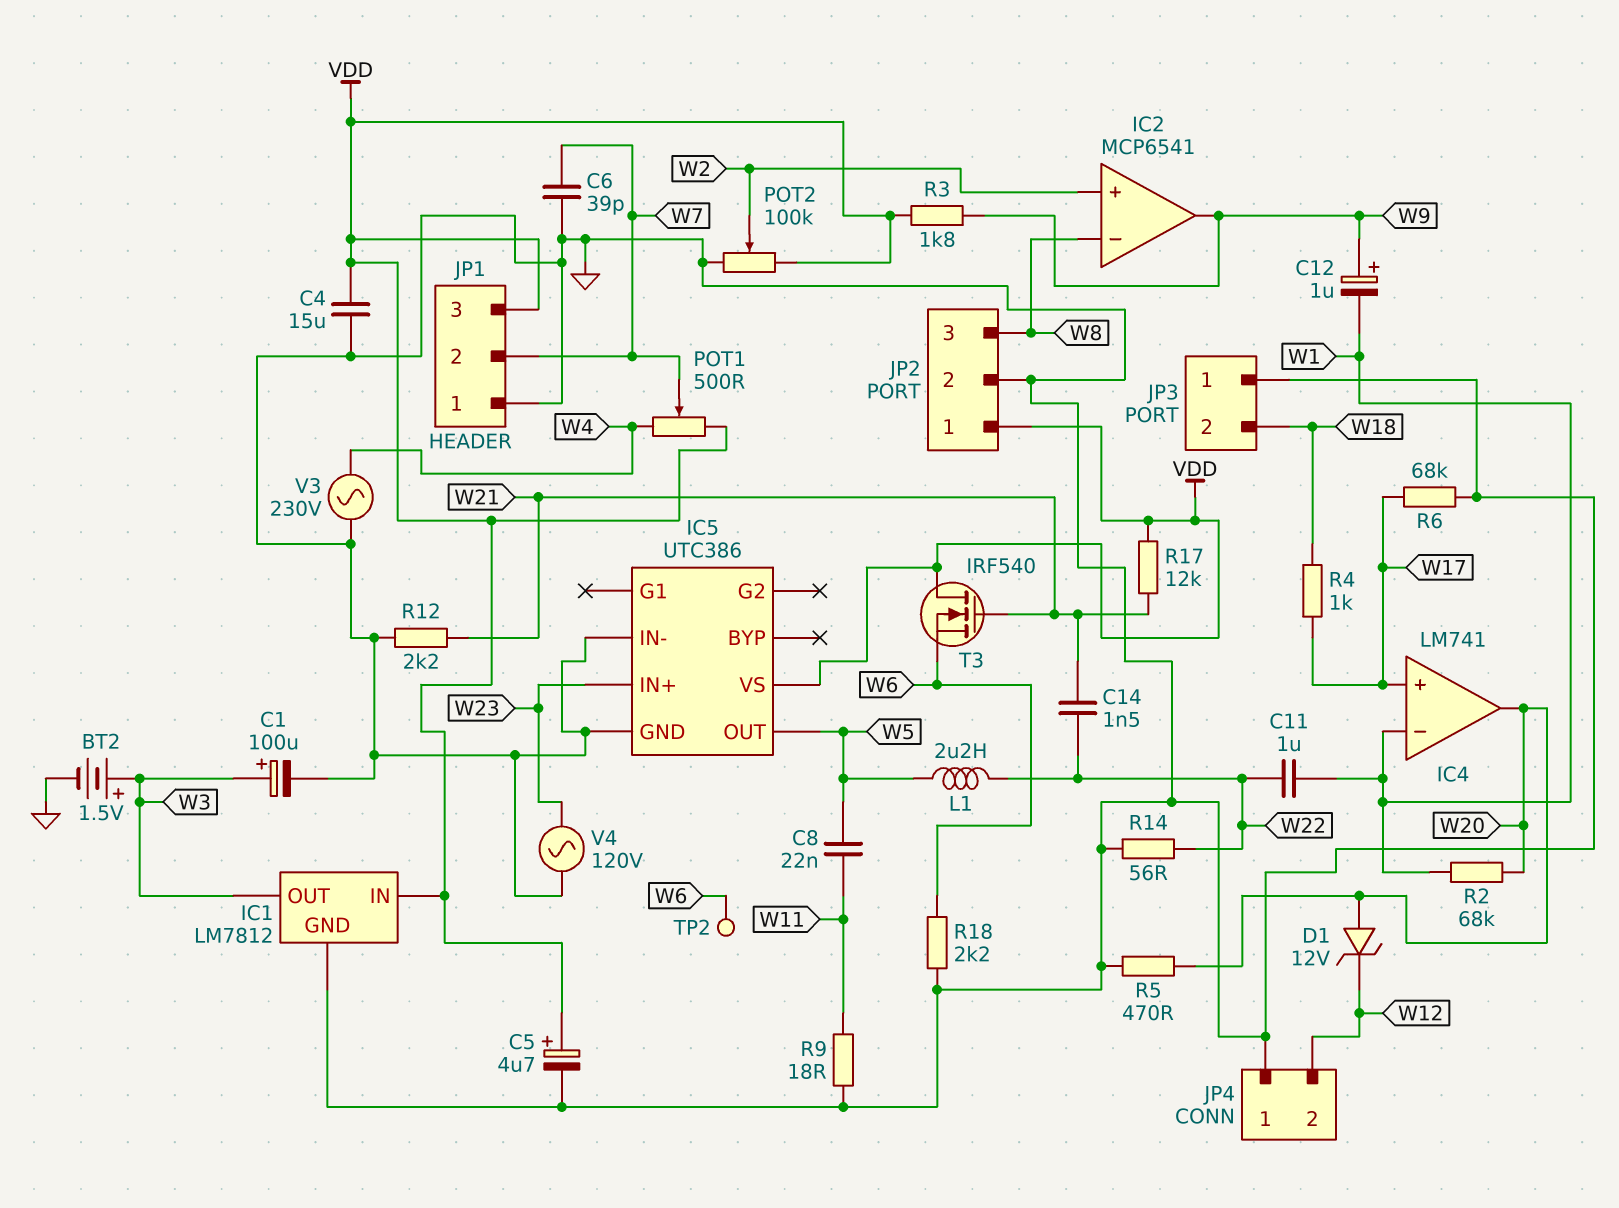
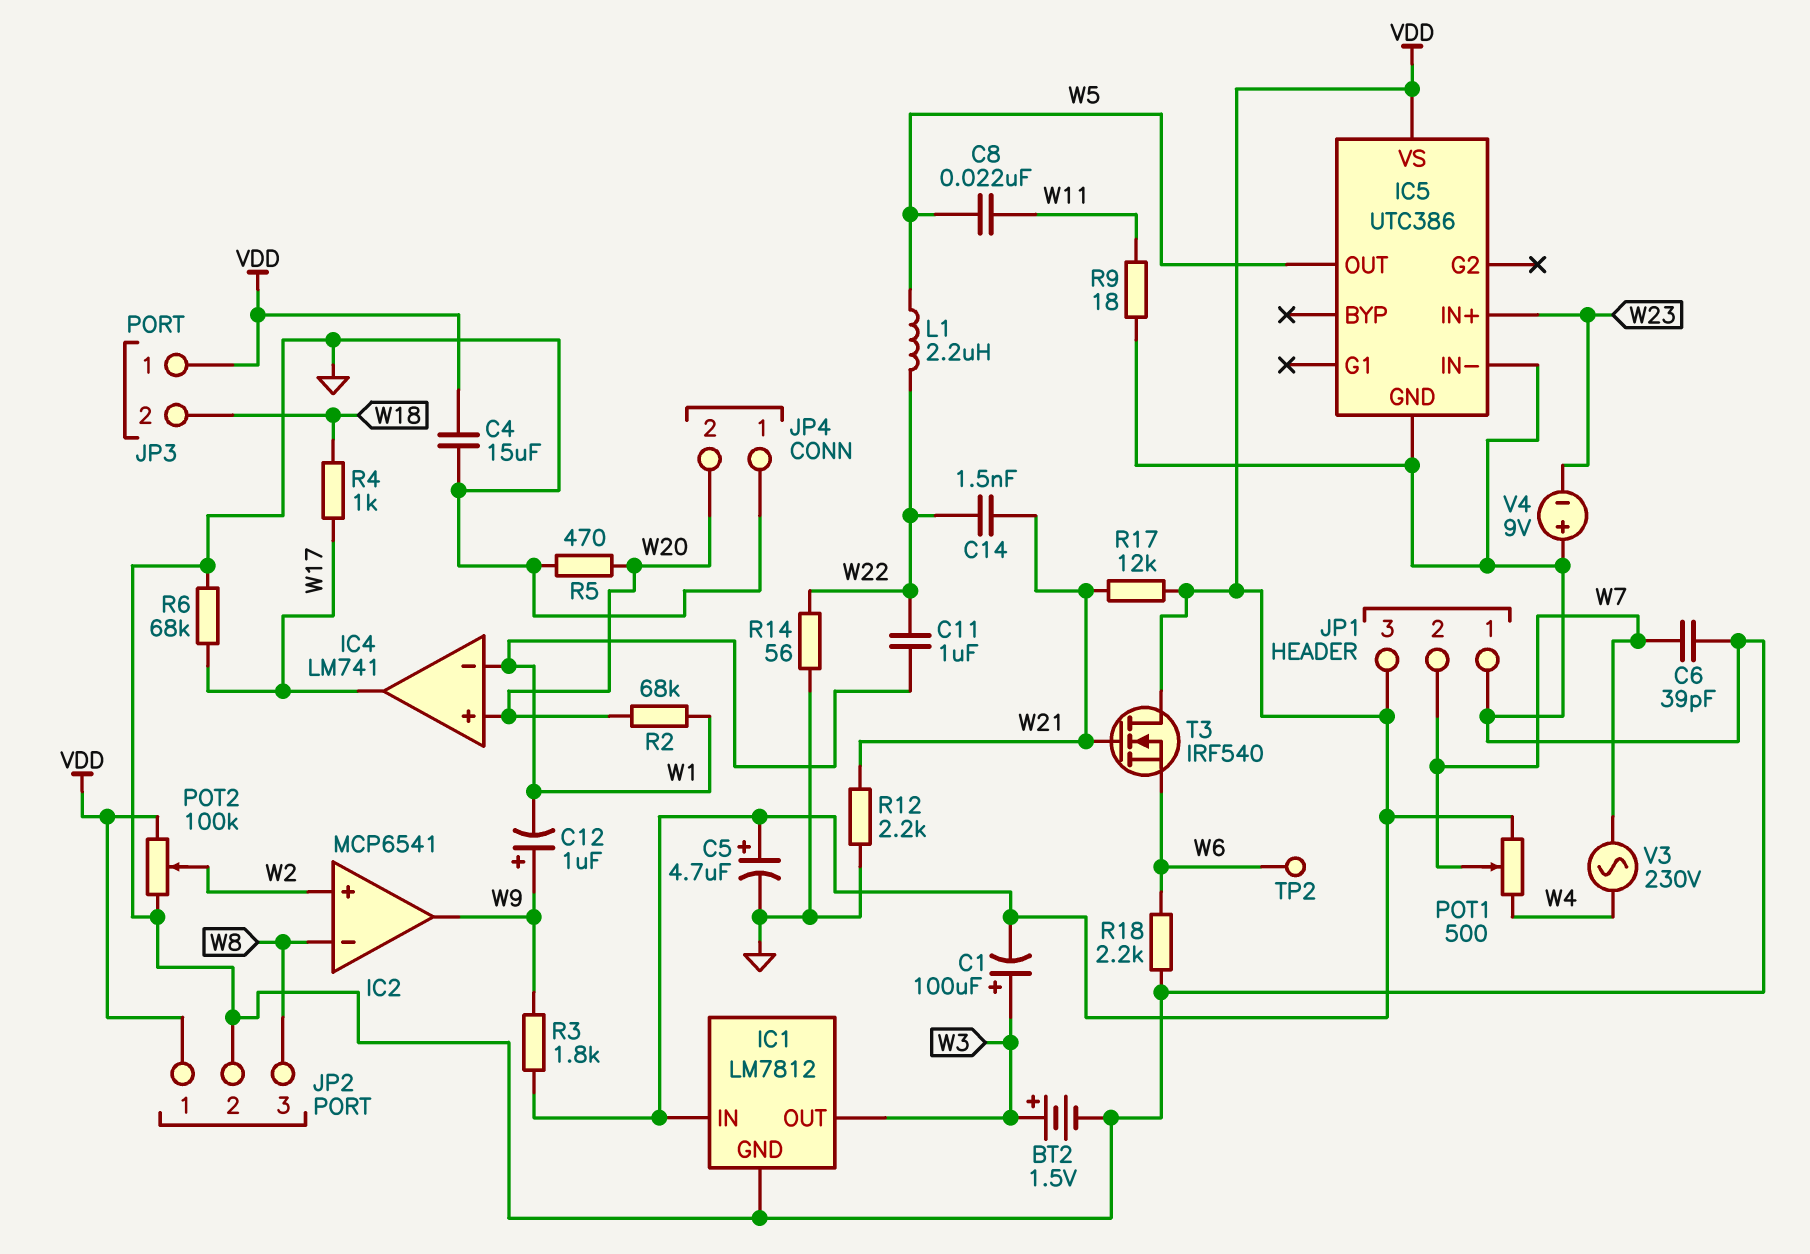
C1: 100uF (plus W3, minus GND) -> 100uF (plus W3, minus VDD)
D1: zener 12V (A W20, K W12) -> none
IC4 pin in+: W17 -> W20
IC4 pin out: W20 -> W17
JP3 pin 1: GND -> VDD
JP4 pin 2: W12 -> W20
V3: AC 230V (GND, W4) -> AC 230V (W4, W7)
V4: AC 120V (GND, W23) -> 9V (plus GND, minus W23)

